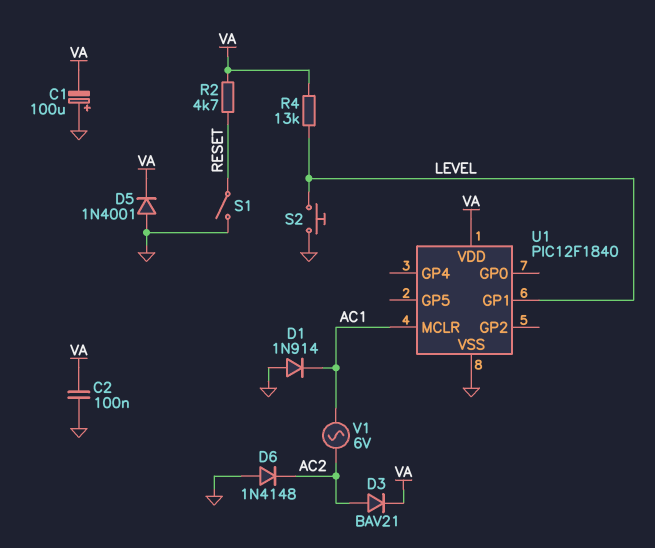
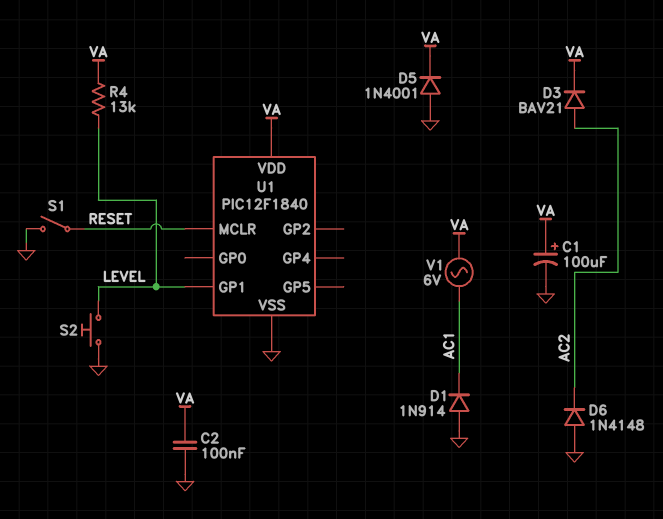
C1: 100uF (plus GND, minus VA) -> 100uF (plus VA, minus GND)
R2: 4.7k (RESET, VA) -> none
U1 pin MCLR: AC1 -> RESET
V1: AC 6V (AC1, AC2) -> AC 6V (AC1, VA)

